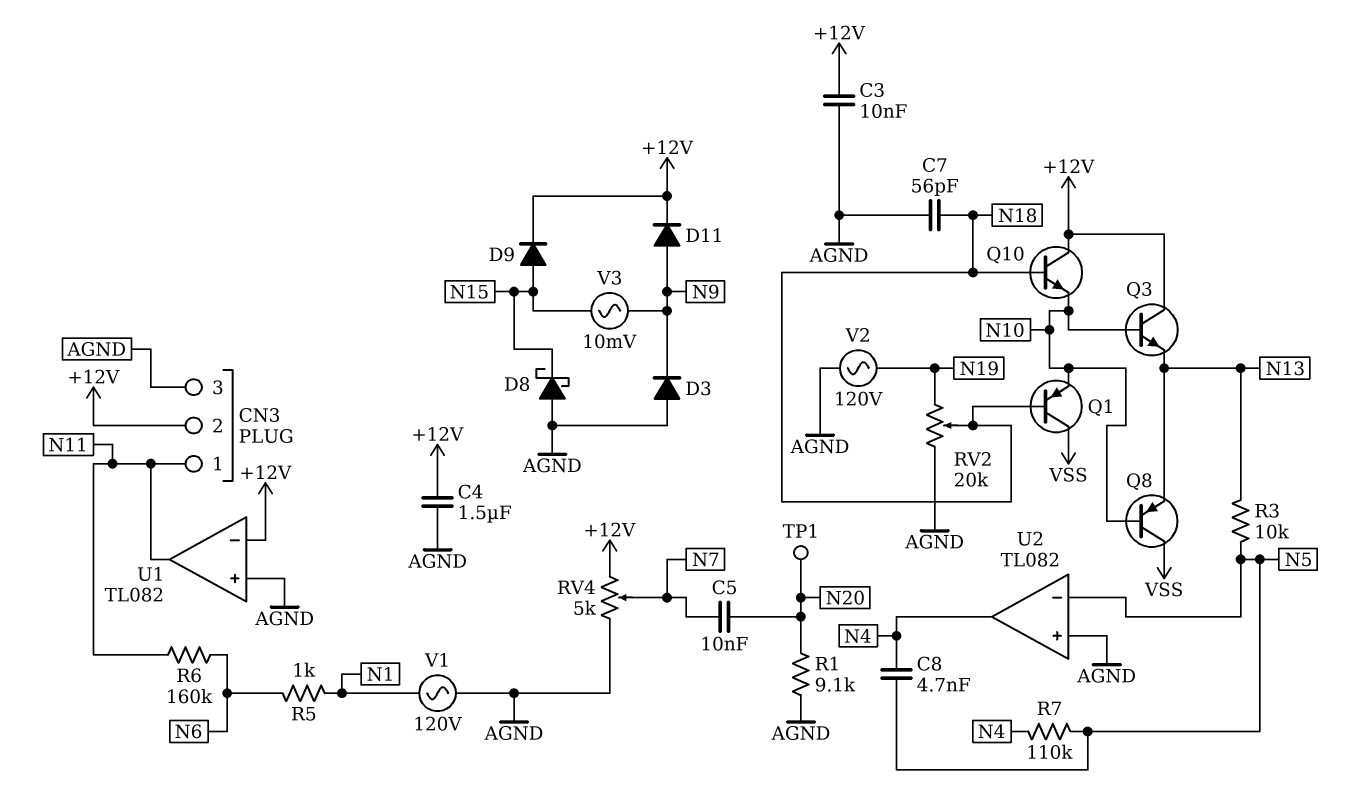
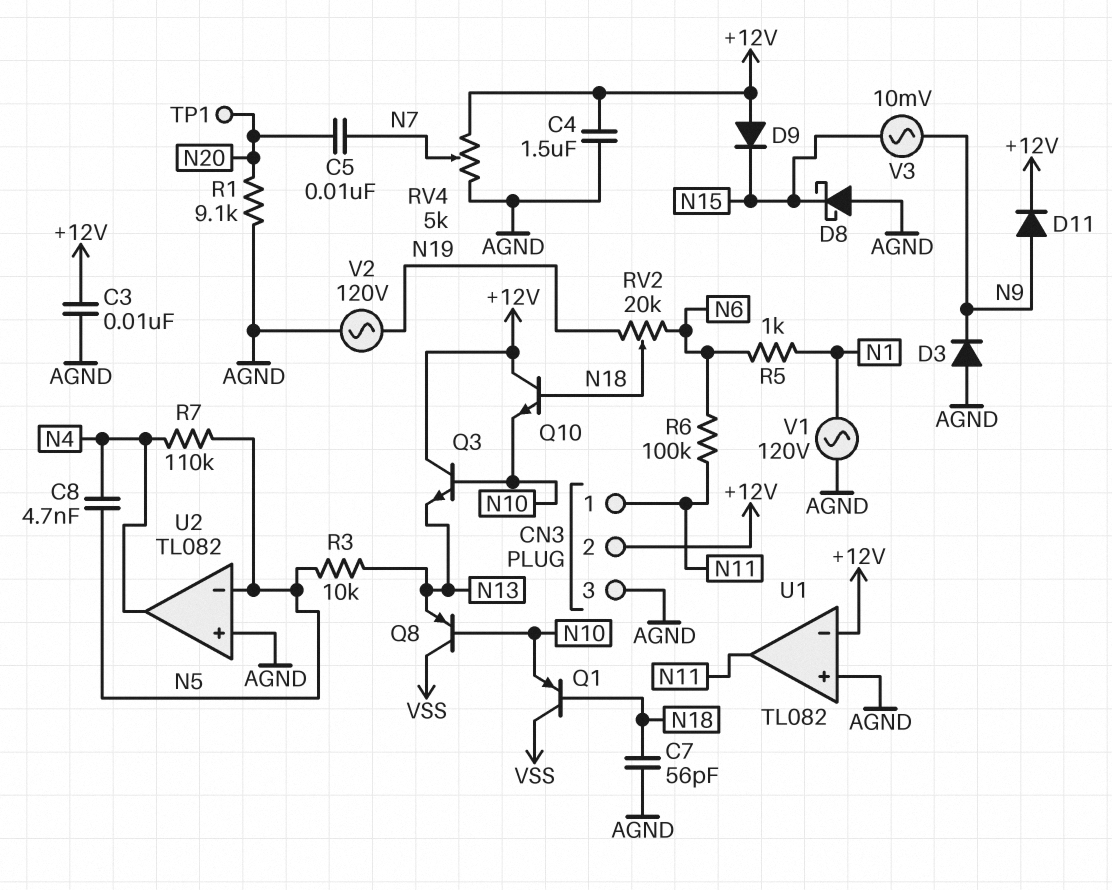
D9: diode (A N15, K +12V) -> diode (A +12V, K N15)
R6: 160k (N6, N11) -> 100k (N6, N11)
RV2: 20k (AGND, N19, wiper N18) -> 20k (N6, N19, wiper N18)

